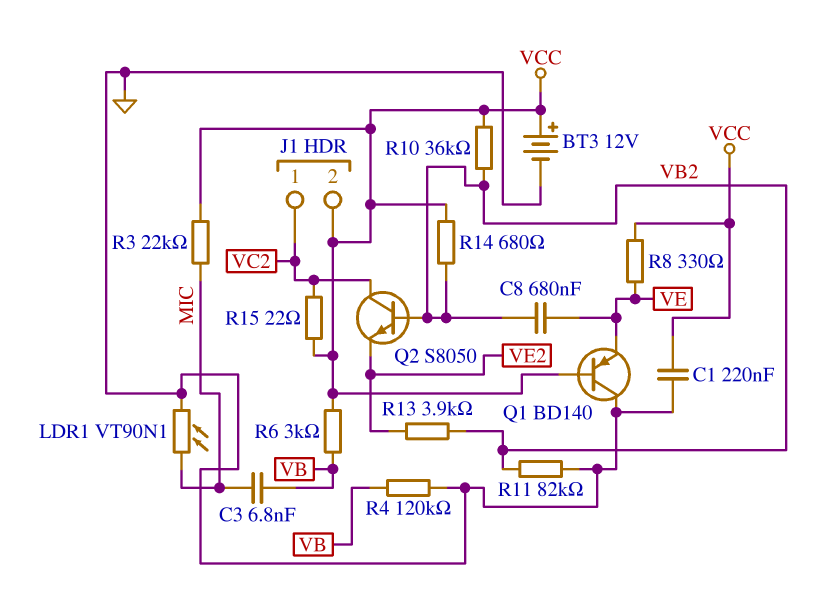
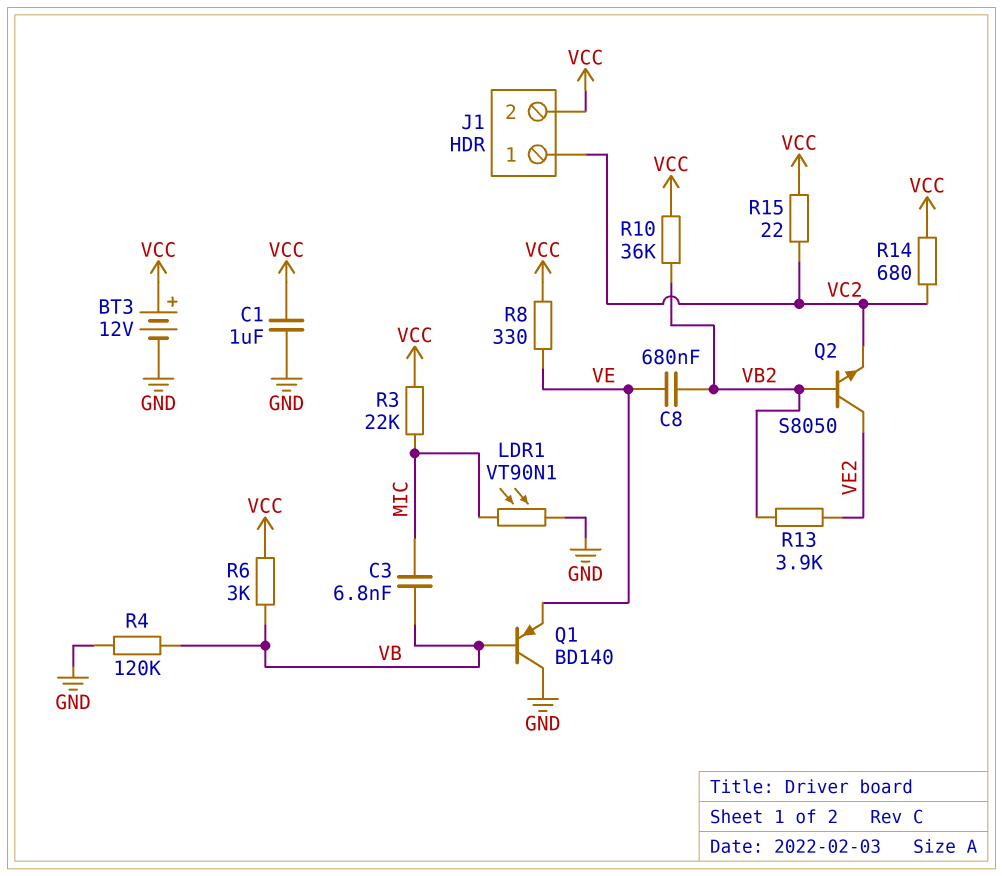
C1: 220nF (GND, VCC) -> 1uF (GND, VCC)
Q1: PNP BD140 (B VCC, C GND, E VE) -> PNP BD140 (B VB, C GND, E VE)
Q2: NPN S8050 (B VB2, C VC2, E VE2) -> NPN S8050 (B VB2, C VE2, E VC2)
R11: 82k (GND, VB2) -> none
R14: 680 (VB2, VCC) -> 680 (VC2, VCC)

